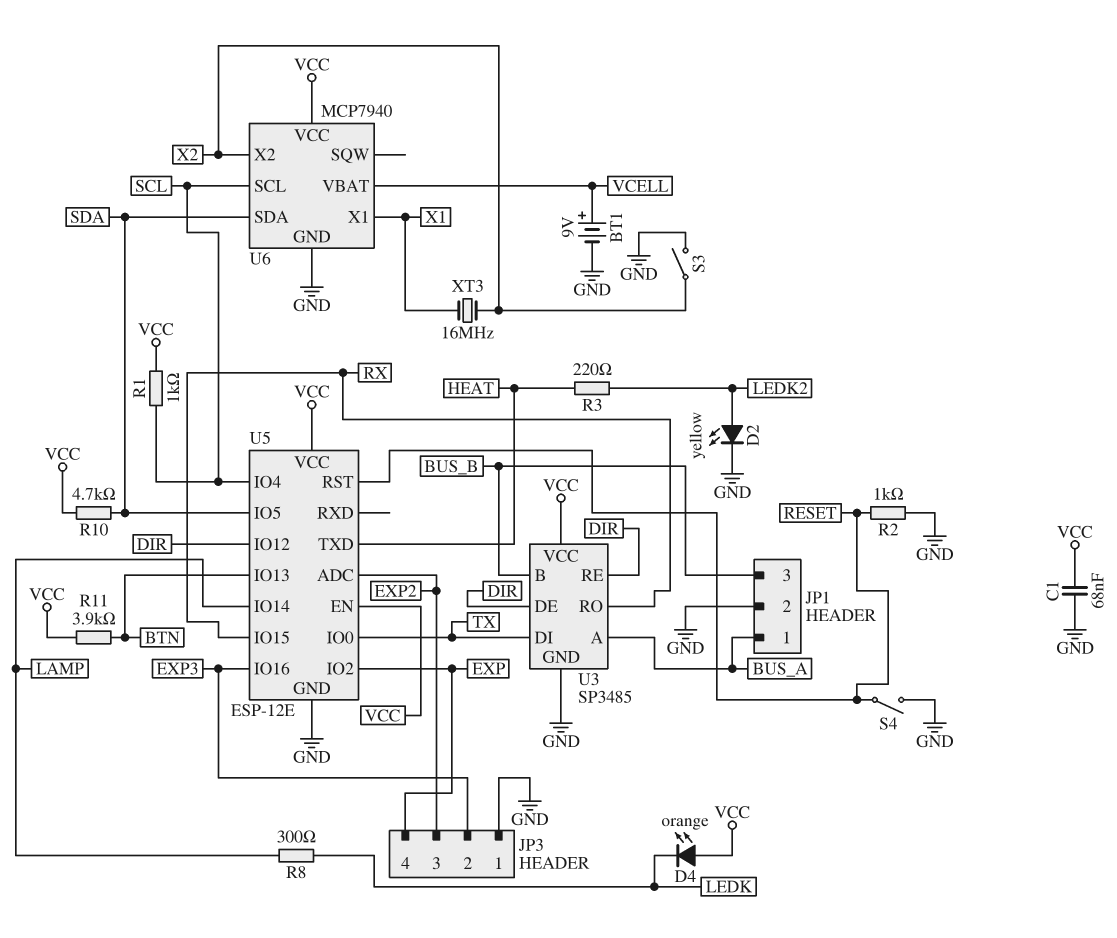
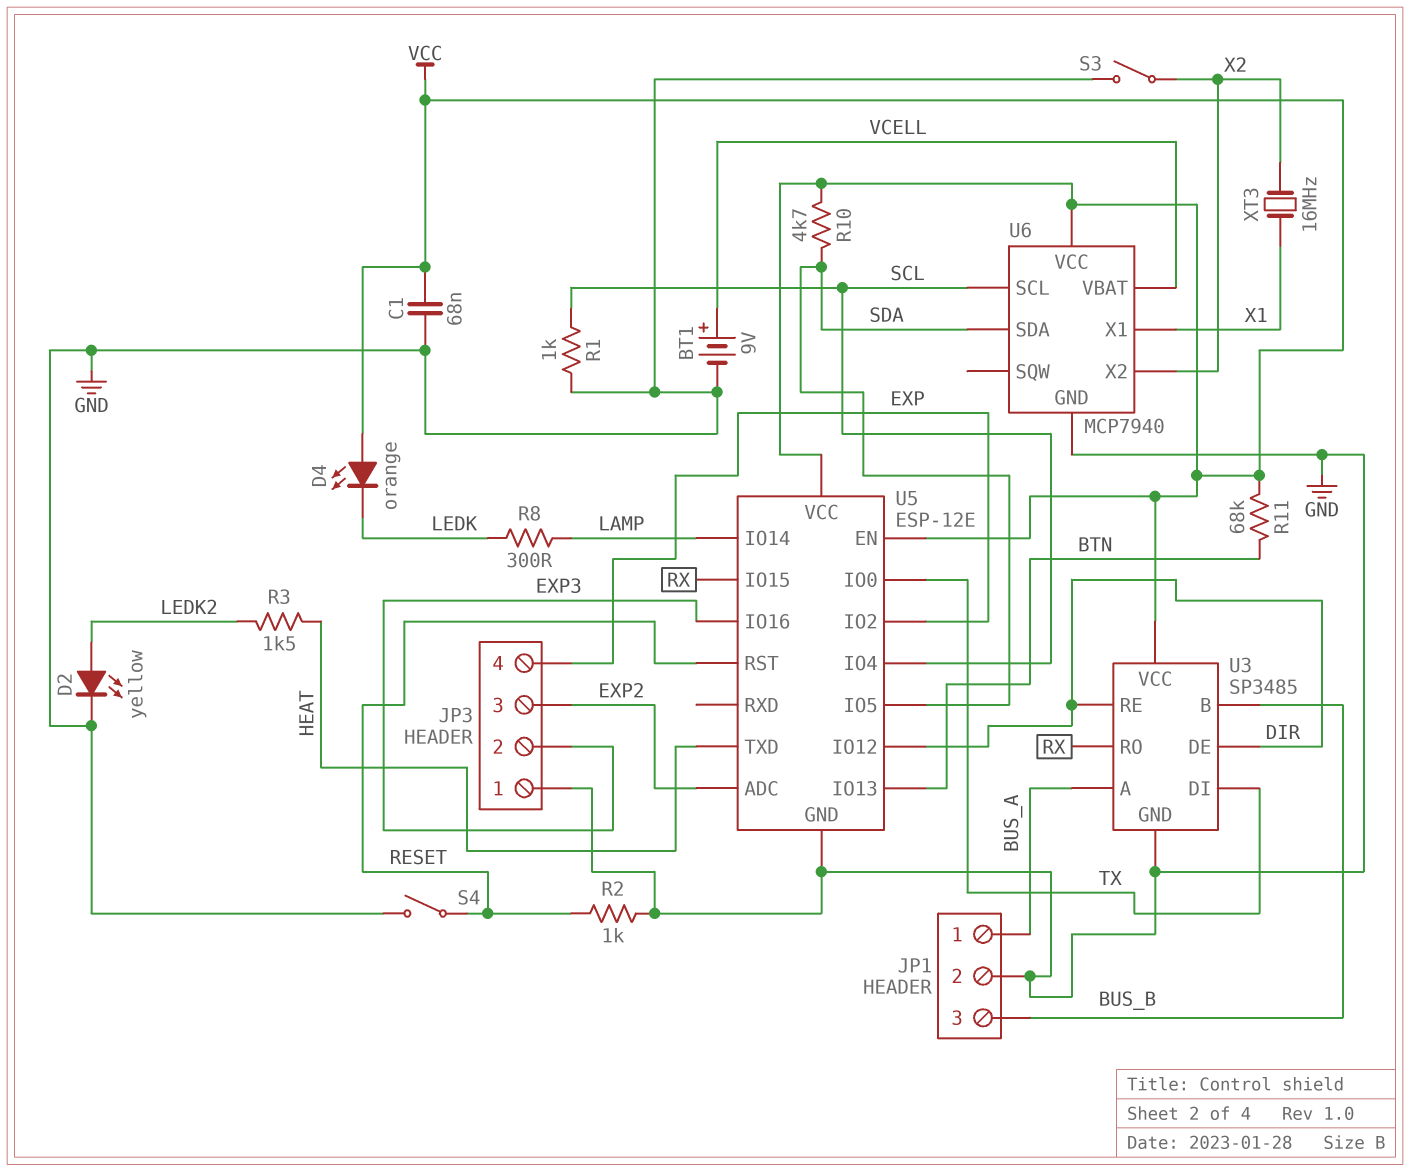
R1: 1k (SCL, VCC) -> 1k (GND, SCL)
R3: 220 (HEAT, LEDK2) -> 1.5k (HEAT, LEDK2)
R11: 3.9k (BTN, VCC) -> 68k (BTN, VCC)

